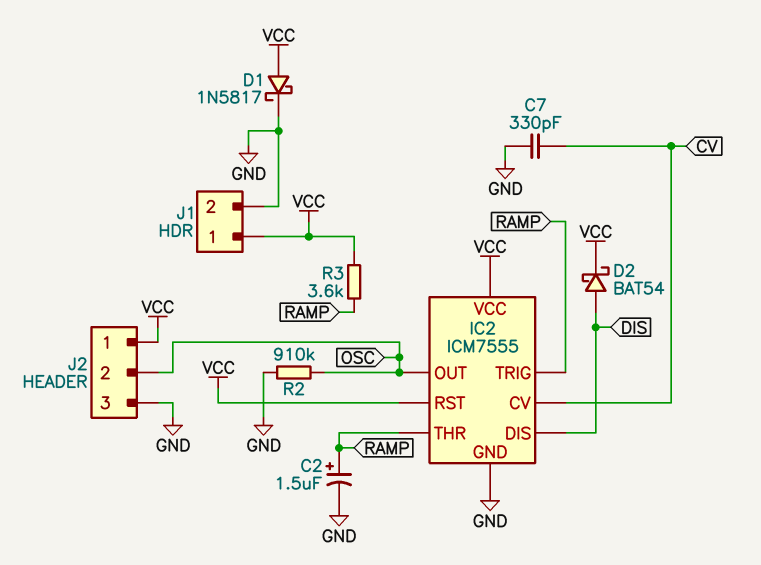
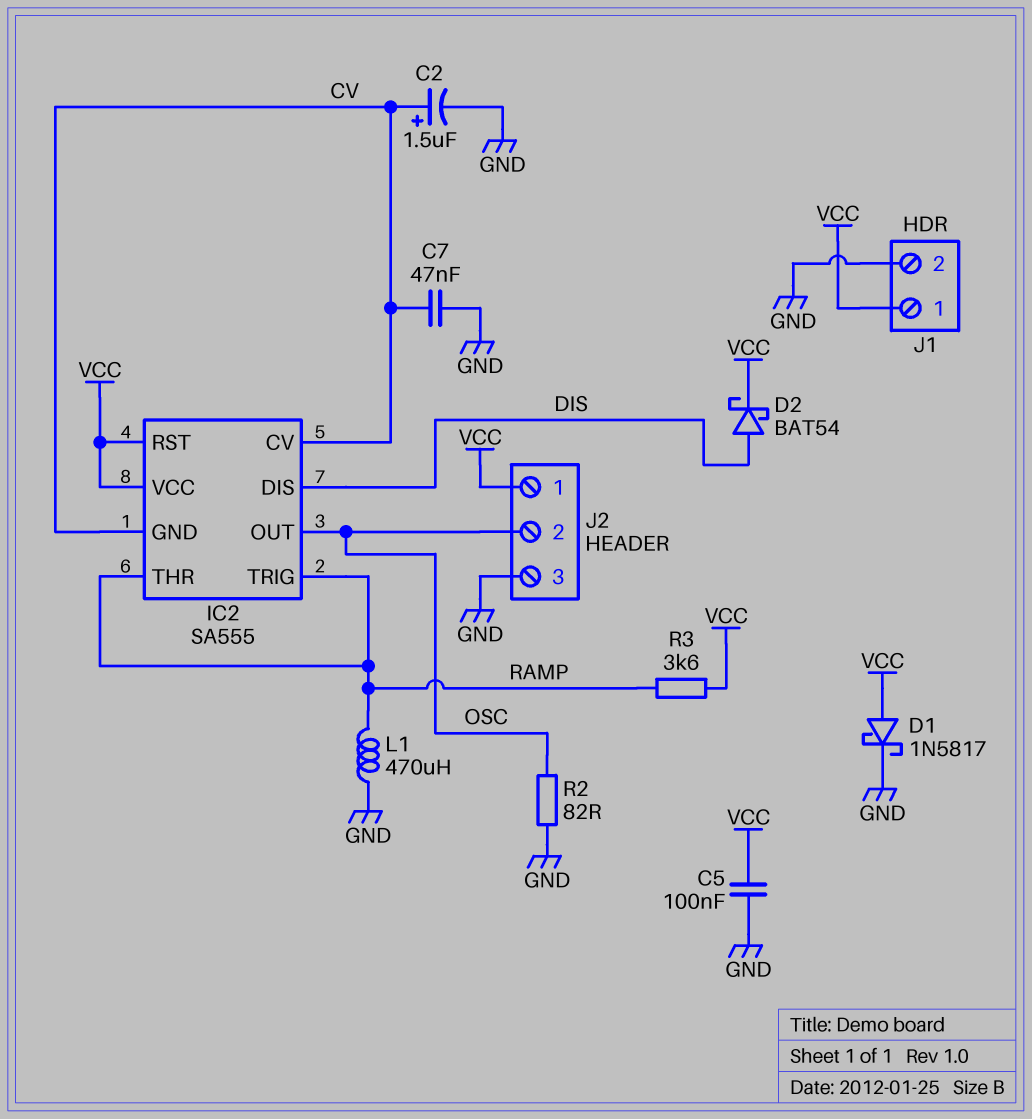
C2: 1.5uF (plus RAMP, minus GND) -> 1.5uF (plus CV, minus GND)
C5: none -> 100nF (GND, VCC)
C7: 330pF (CV, GND) -> 47nF (CV, GND)
IC2: ICM7555 -> SA555
IC2 pin GND: GND -> CV
L1: none -> 470uH (GND, RAMP)
R2: 910k (GND, OSC) -> 82 (GND, OSC)

